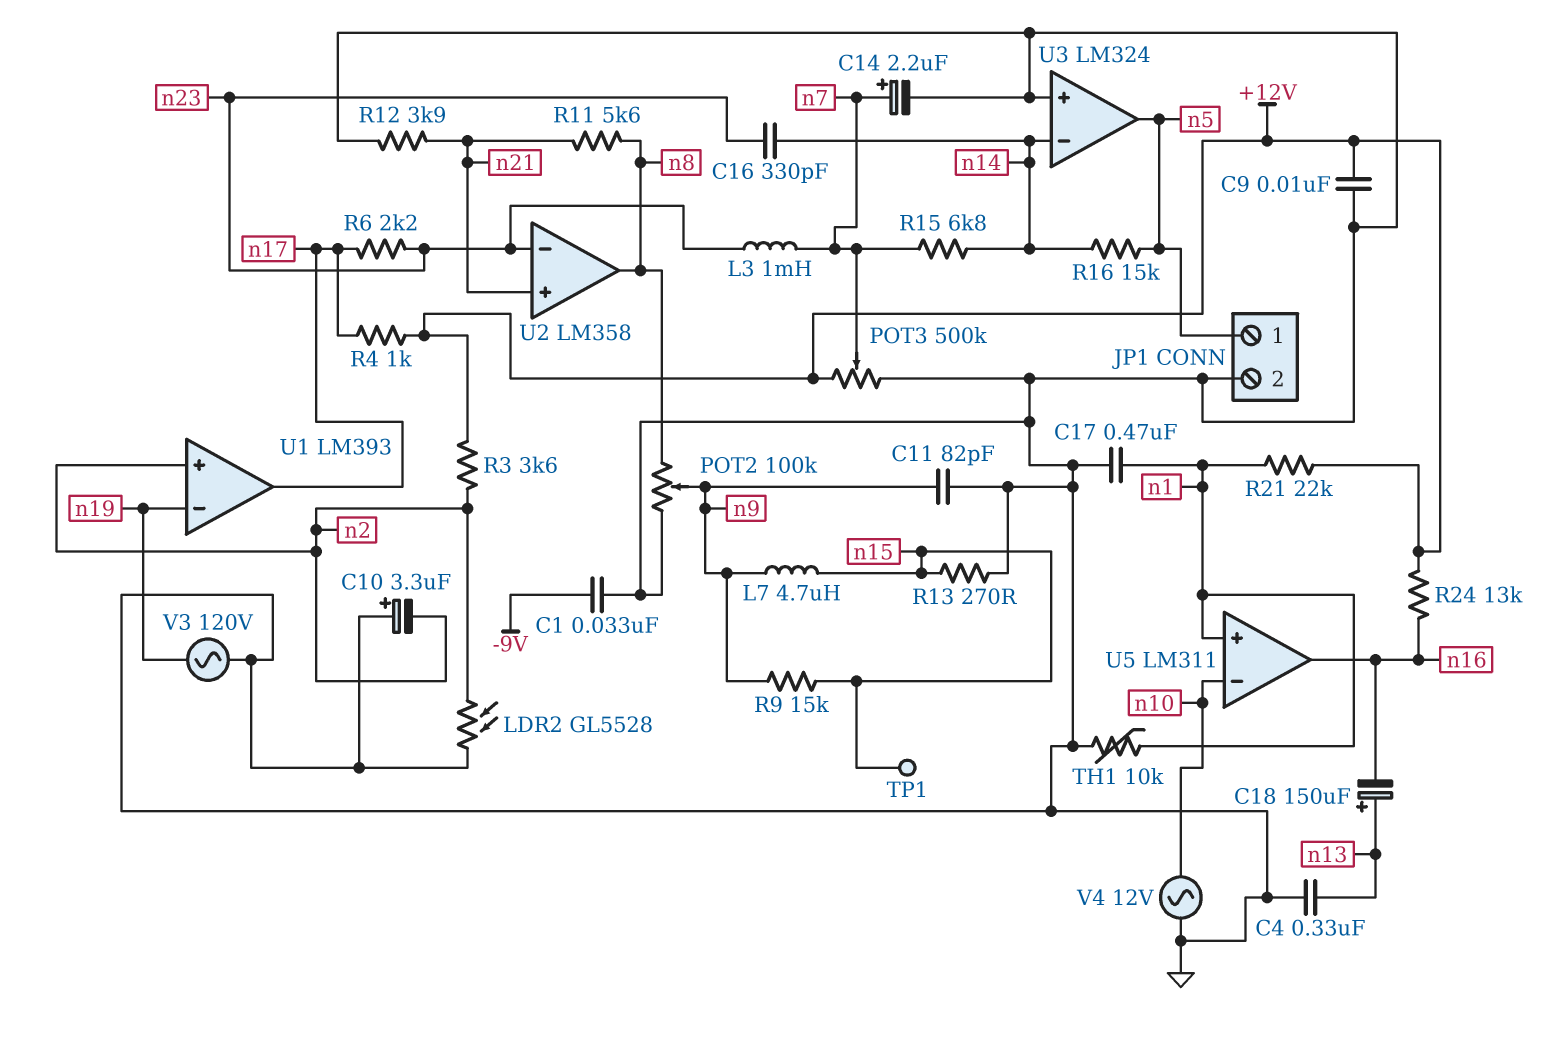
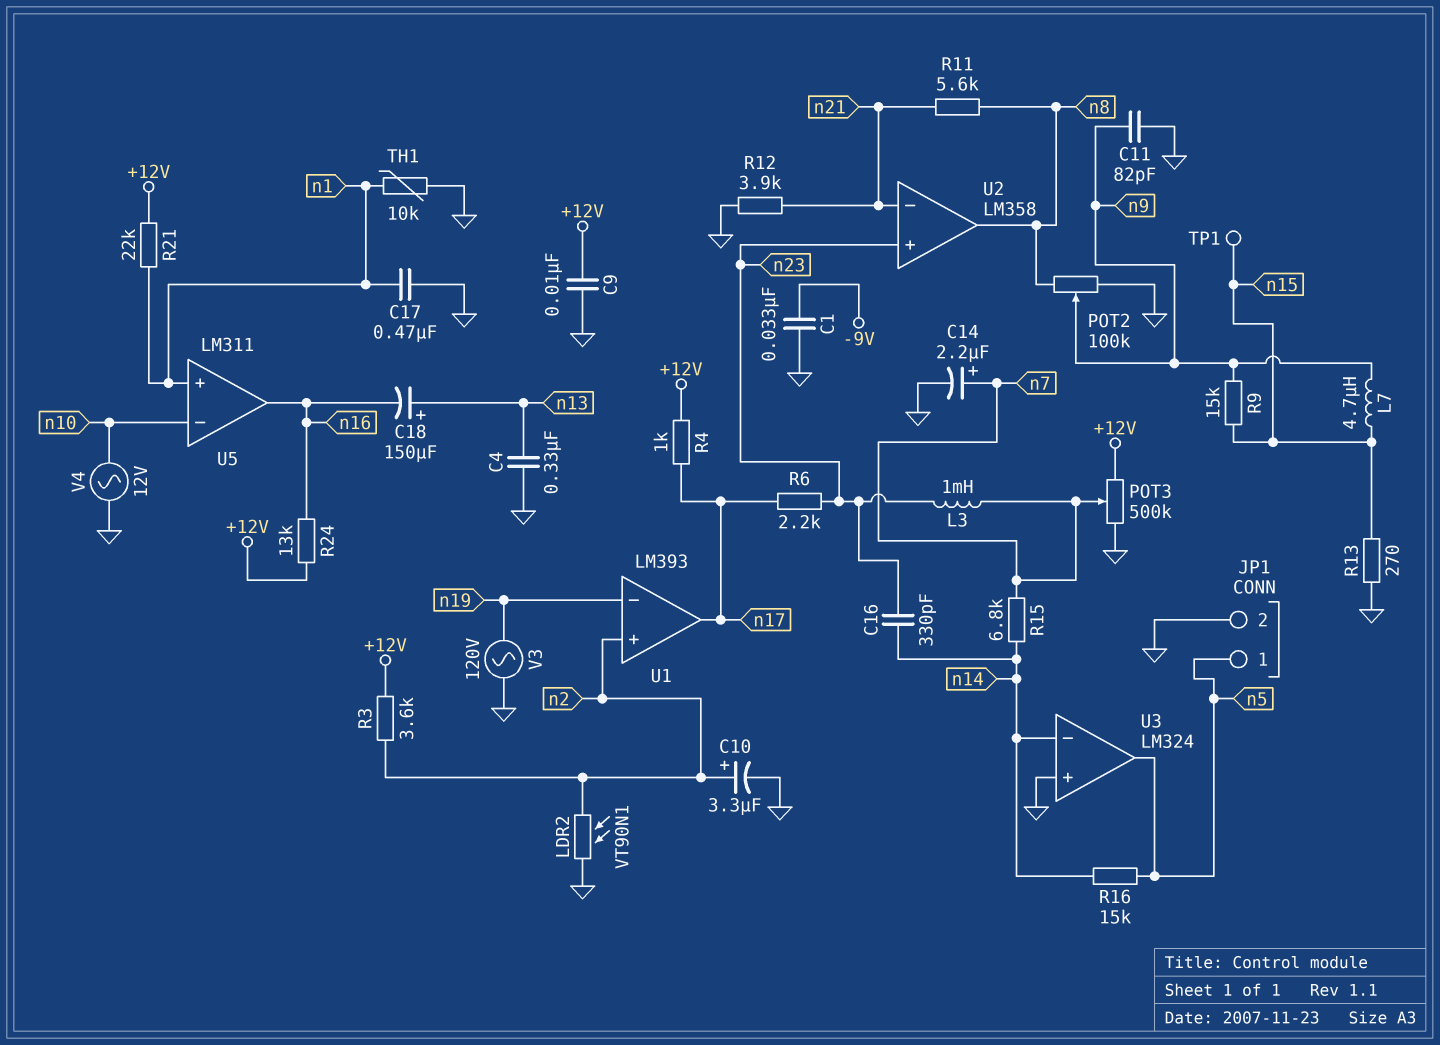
C10: 3.3uF (plus GND, minus n2) -> 3.3uF (plus n2, minus GND)
LDR2: GL5528 (GND, n2) -> VT90N1 (GND, n2)
U2 pin in+: n21 -> n23
U2 pin in-: n23 -> n21

